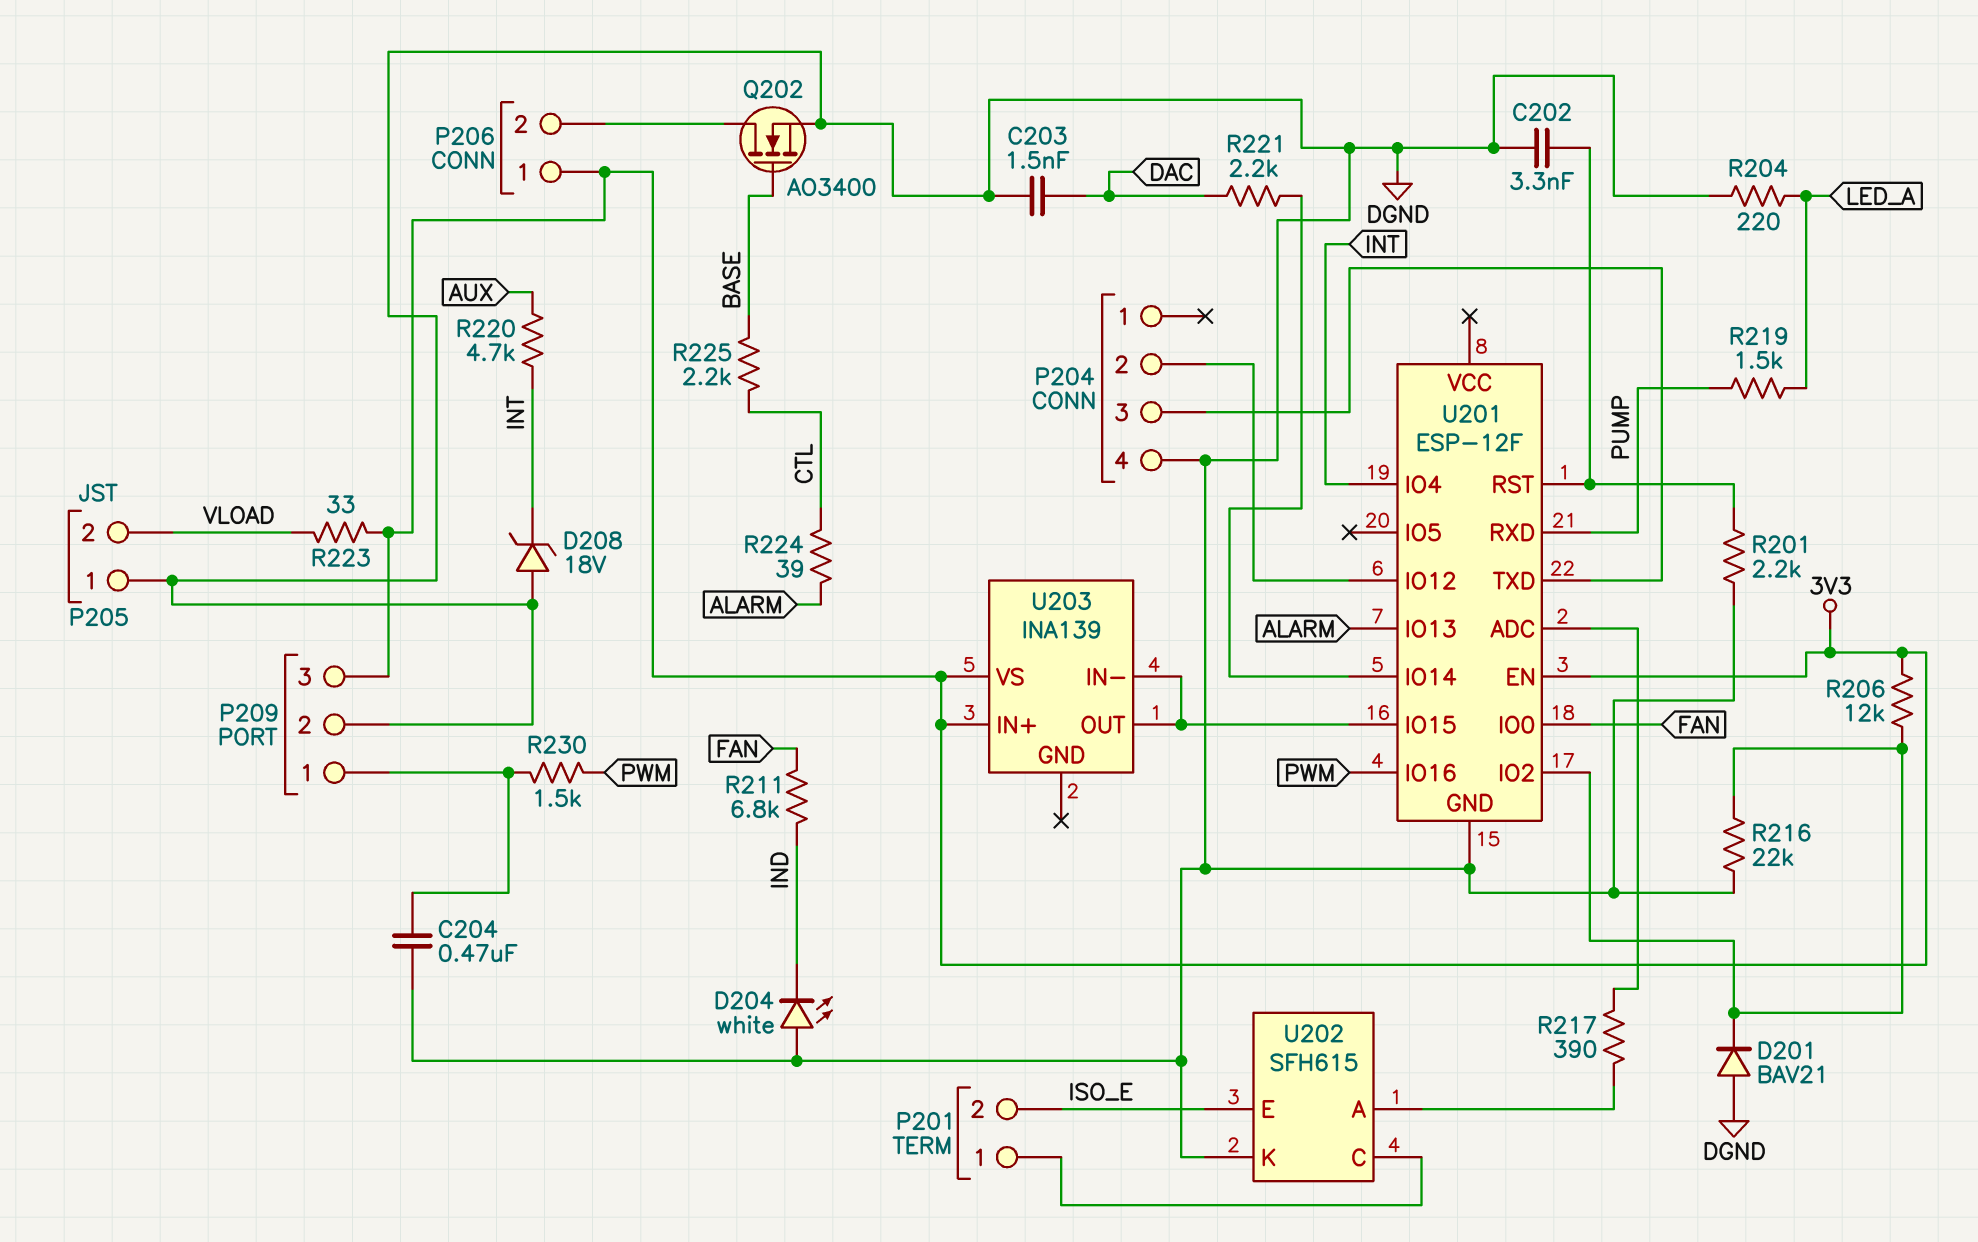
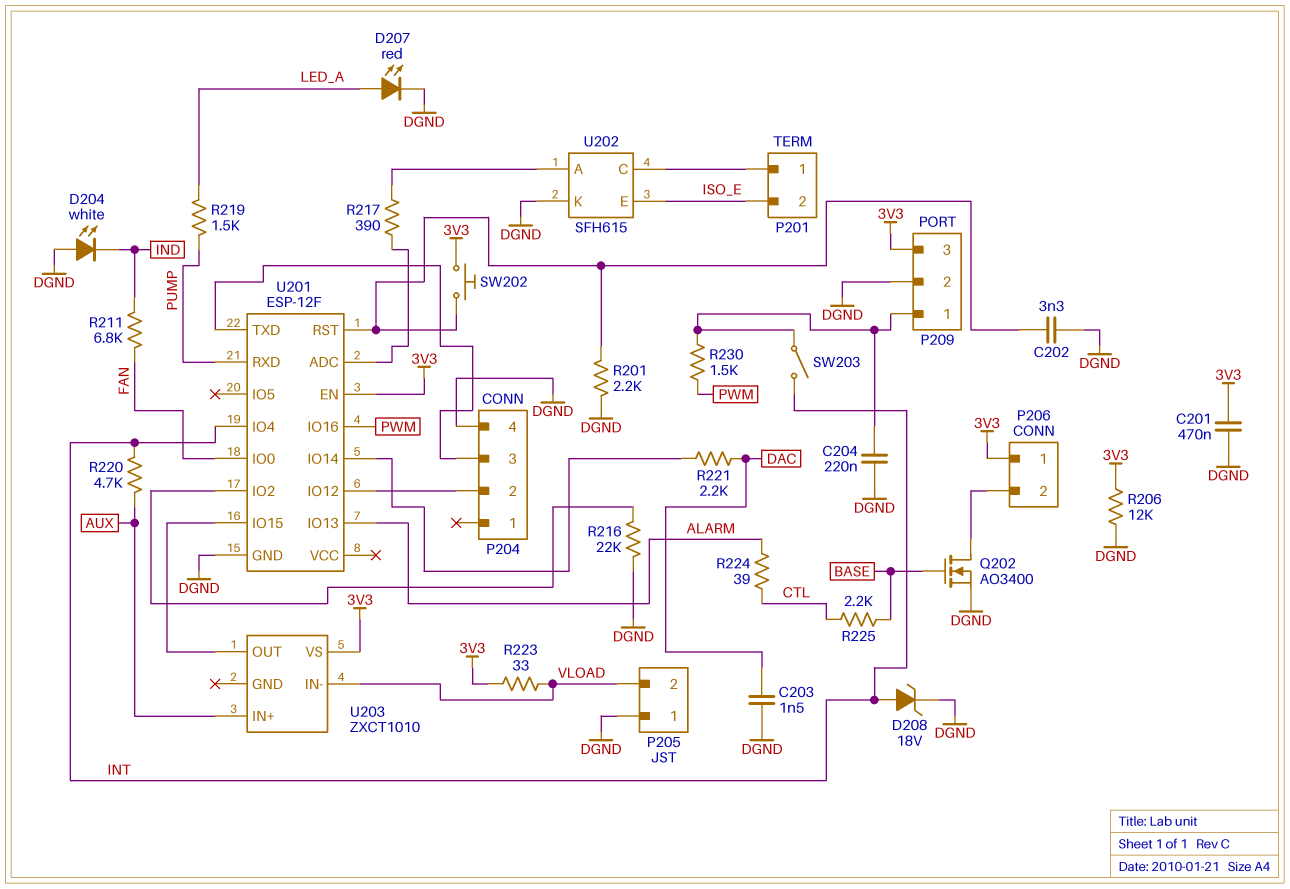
C201: none -> 470nF (3V3, DGND)
C204: 470nF (DGND, P209/1) -> 220nF (DGND, P209/1)
D201: diode BAV21 (A DGND, K U201/IO2) -> none
D207: none -> LED red (A LED_A, K DGND)
D208: zener 18V (A DGND, K INT) -> zener 18V (A INT, K DGND)
R204: 220 (DGND, LED_A) -> none
R206: 12k (3V3, U201/IO2) -> 12k (3V3, DGND)
SW202: none -> button (3V3, U201/RST)
SW203: none -> switch (INT, P209/1)
U203: INA139 -> ZXCT1010
U203 pin IN+: 3V3 -> AUX
U203 pin IN-: U201/IO15 -> VLOAD

